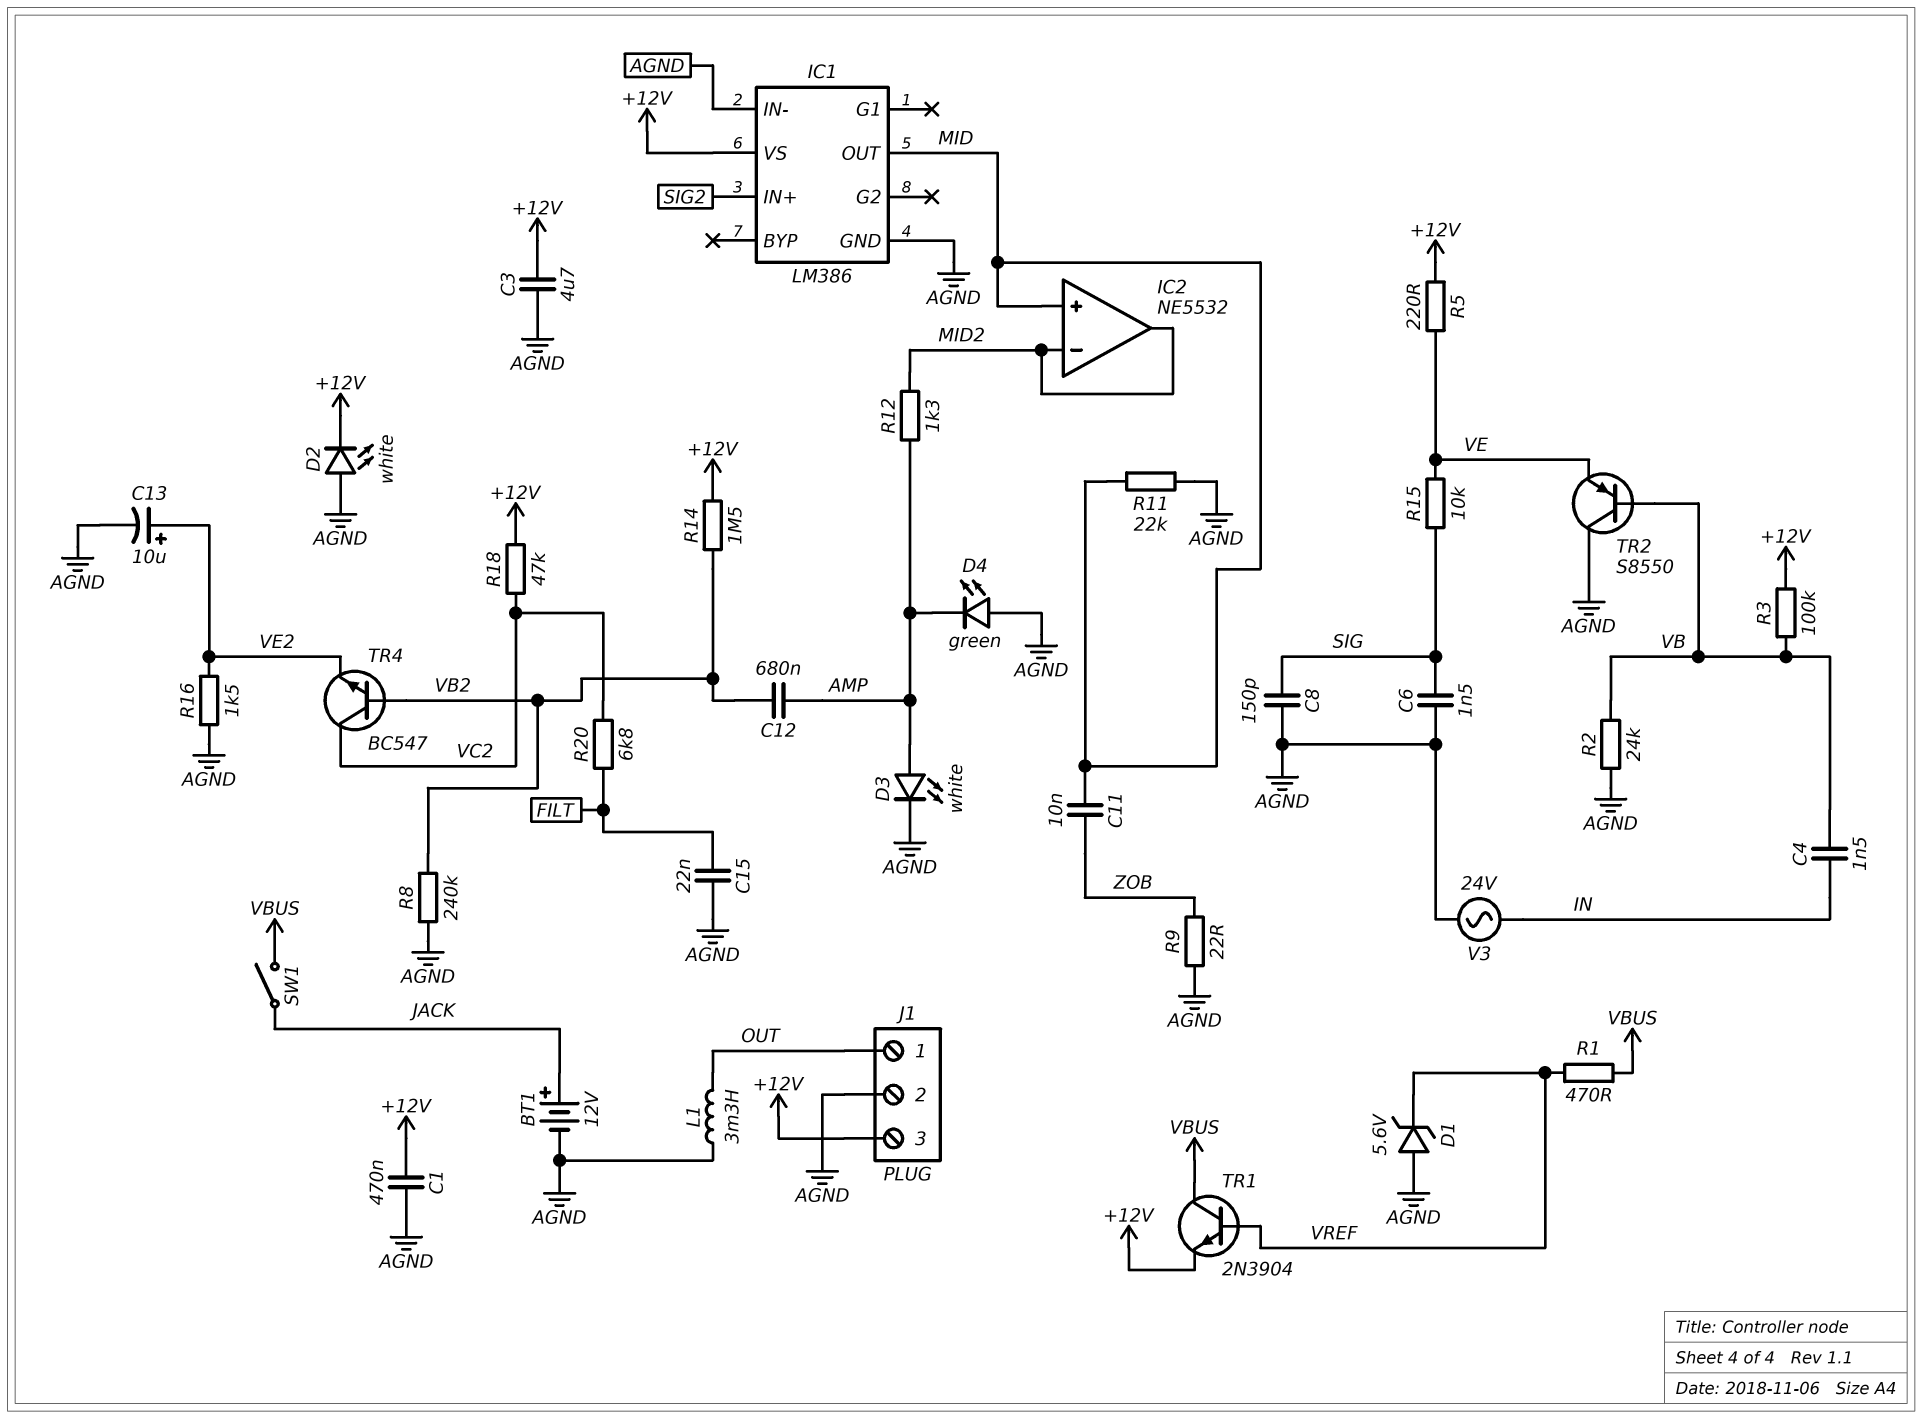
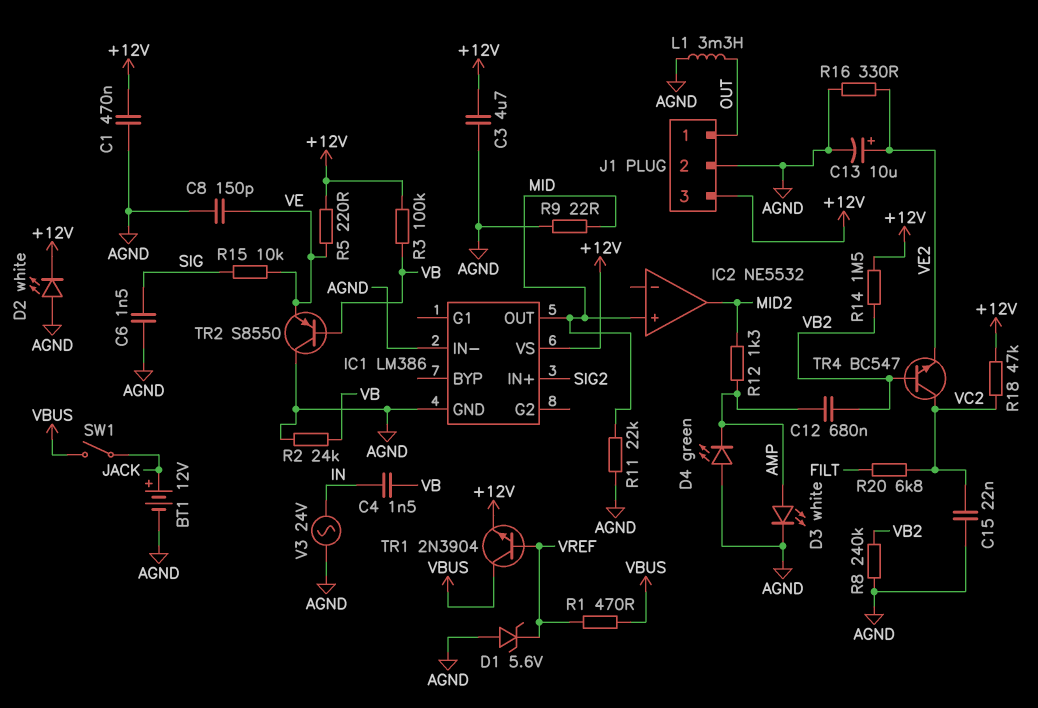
C8: 150pF (AGND, SIG) -> 150pF (AGND, VE)
C11: 10nF (MID, ZOB) -> none
C15: 22nF (AGND, FILT) -> 22nF (AGND, VC2)
IC2 pin in-: MID2 -> none
R9: 22 (AGND, ZOB) -> 22 (AGND, MID)
R16: 1.5k (AGND, VE2) -> 330 (AGND, VE2)

